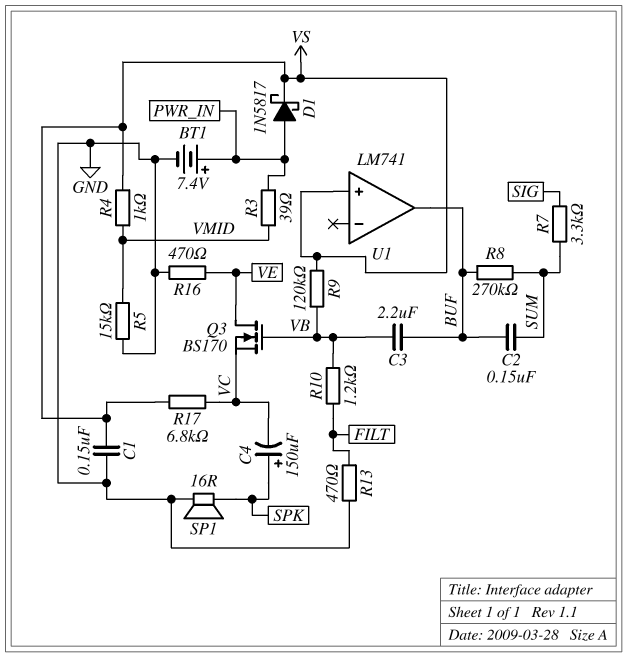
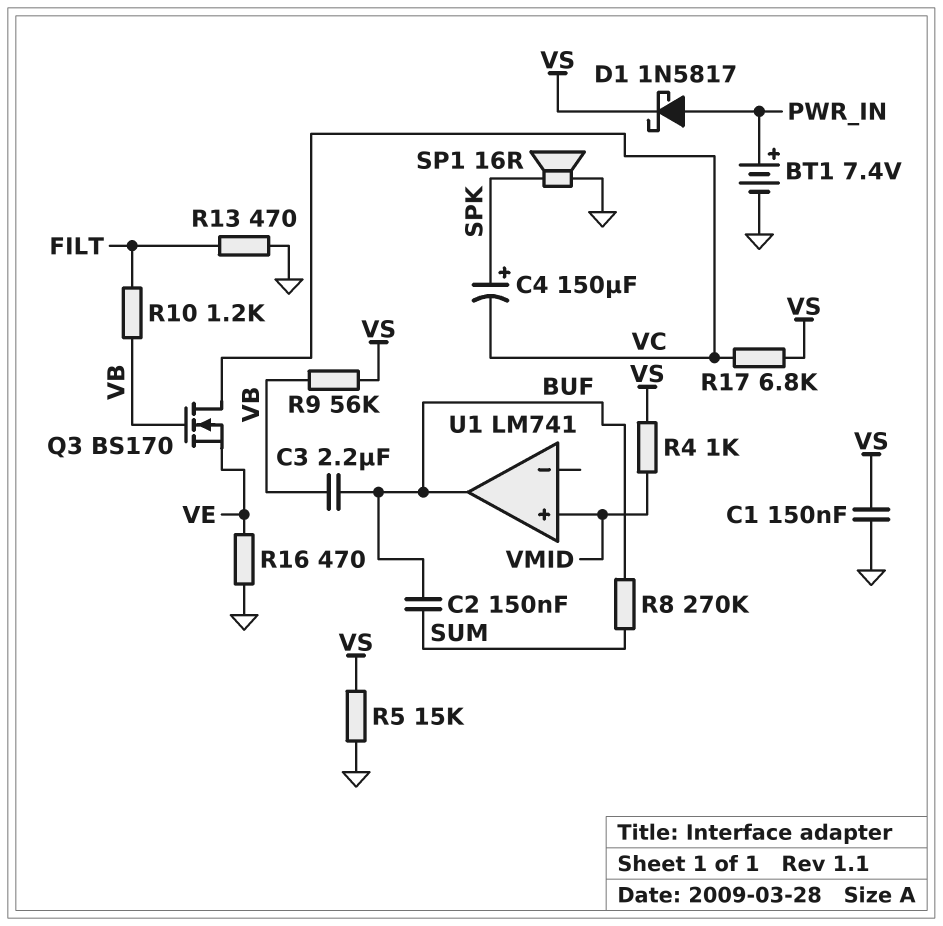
Q3: NMOS BS170 (G VB, D VE, S VC) -> NMOS BS170 (G VB, D VC, S VE)
R3: 39 (PWR_IN, VMID) -> none
R5: 15k (GND, VMID) -> 15k (GND, VS)
R7: 3.3k (SIG, SUM) -> none
R9: 120k (VB, VS) -> 56k (VB, VS)
U1 pin in+: VS -> VMID

